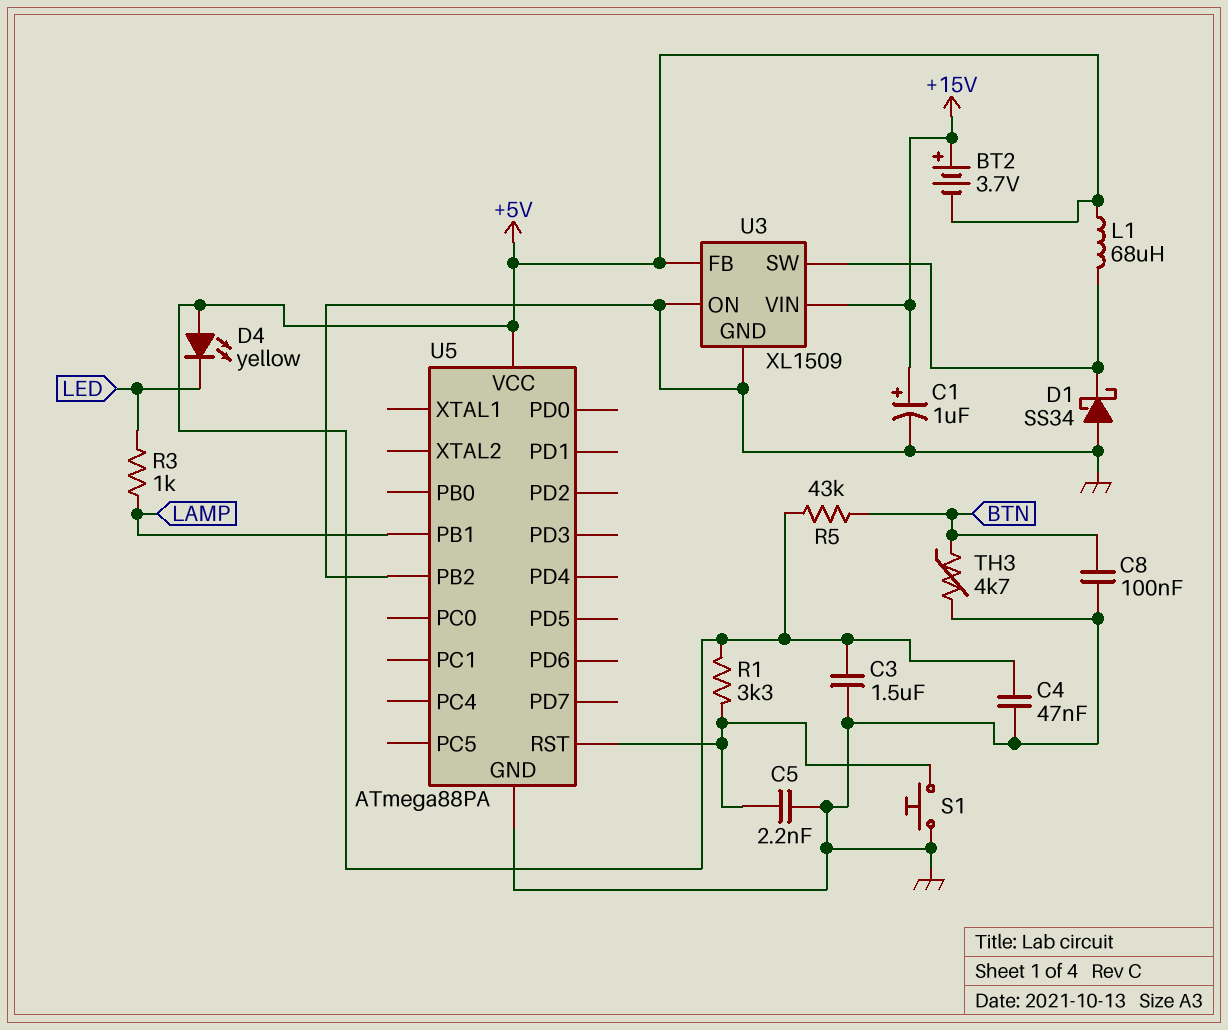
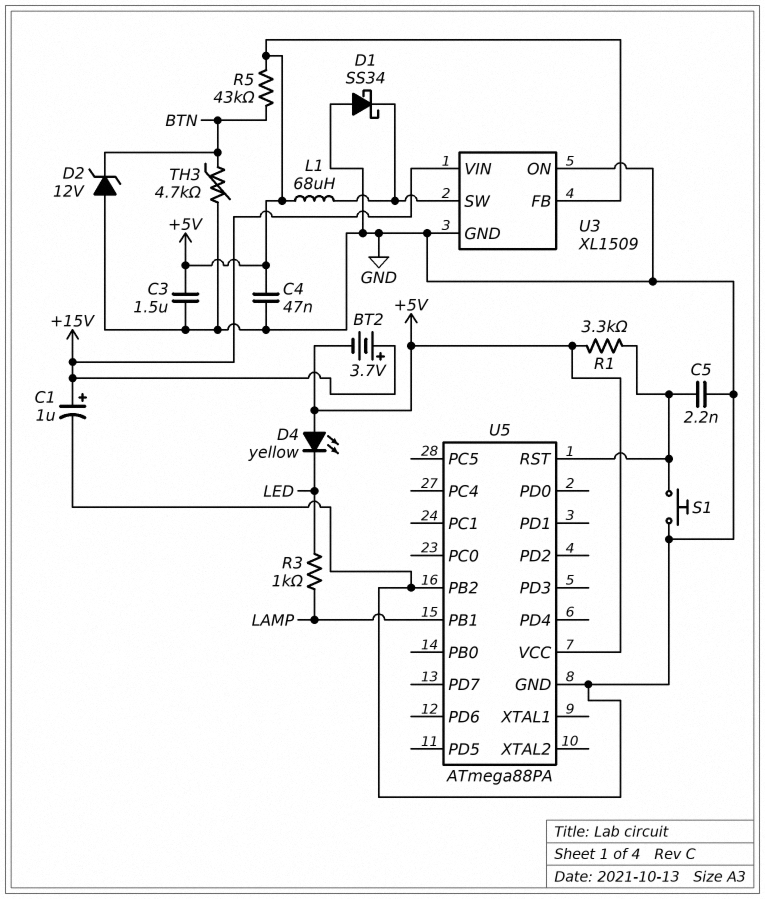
C8: 100nF (BTN, GND) -> none
D2: none -> zener 12V (A GND, K BTN)

